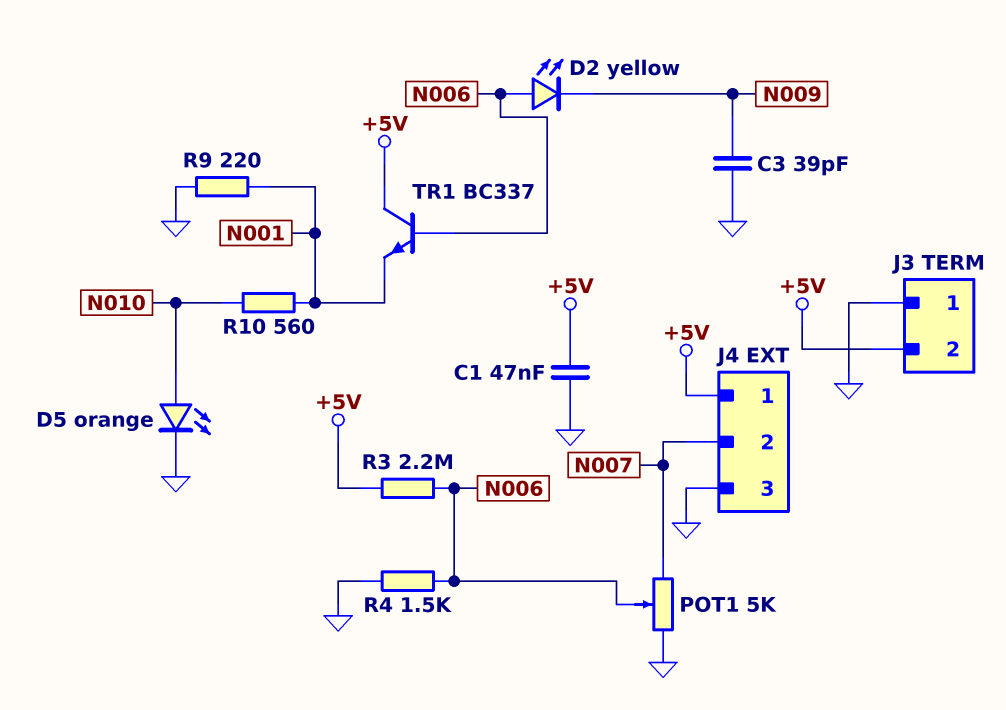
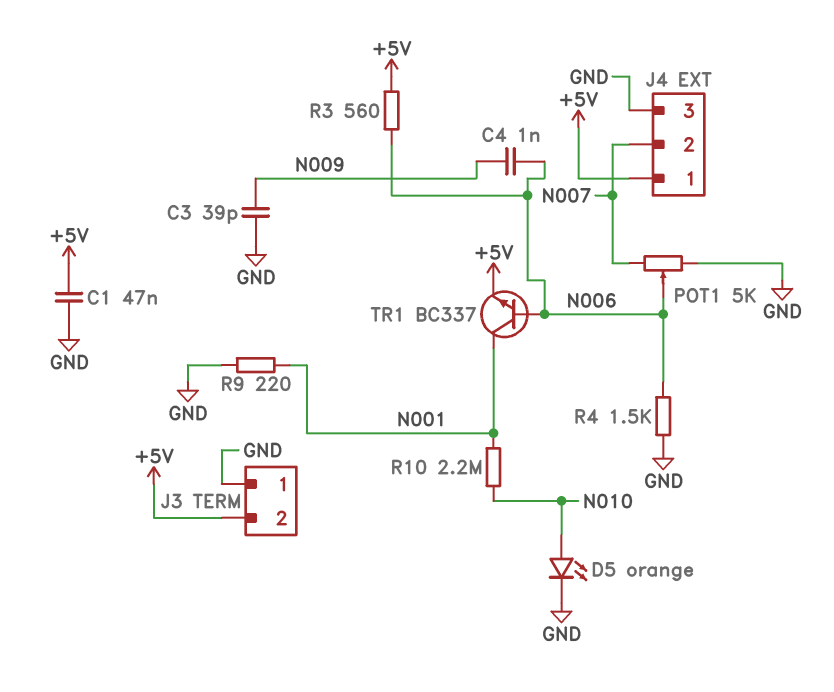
C4: none -> 1nF (N006, N009)
D2: LED yellow (A N006, K N009) -> none
R3: 2.2M (+5V, N006) -> 560 (+5V, N006)
R10: 560 (N001, N010) -> 2.2M (N001, N010)
TR1: NPN BC337 (B N006, C +5V, E N001) -> NPN BC337 (B N006, C N001, E +5V)

